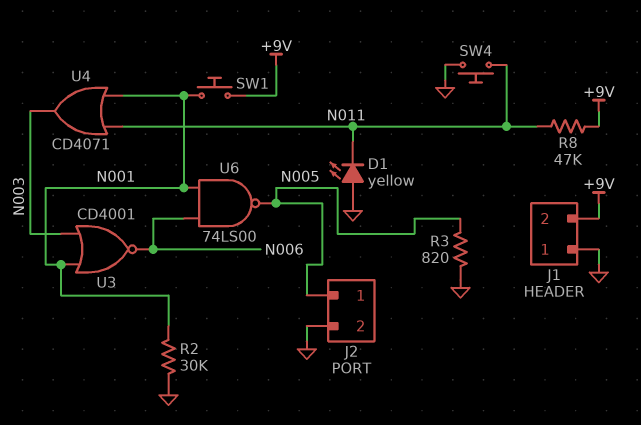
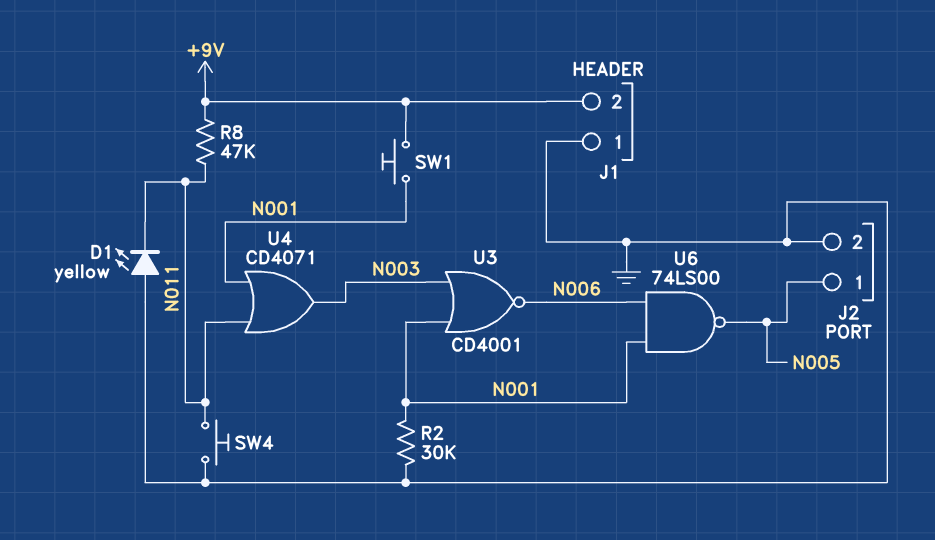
R3: 820 (GND, N005) -> none

